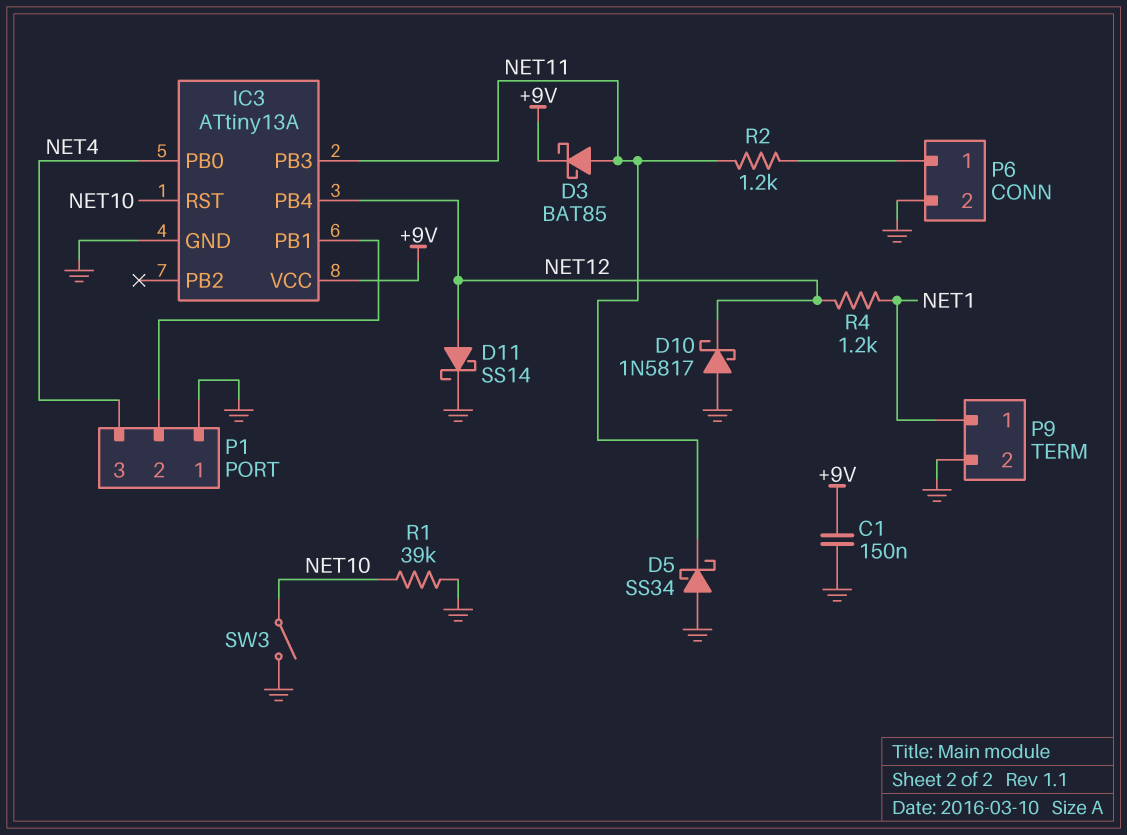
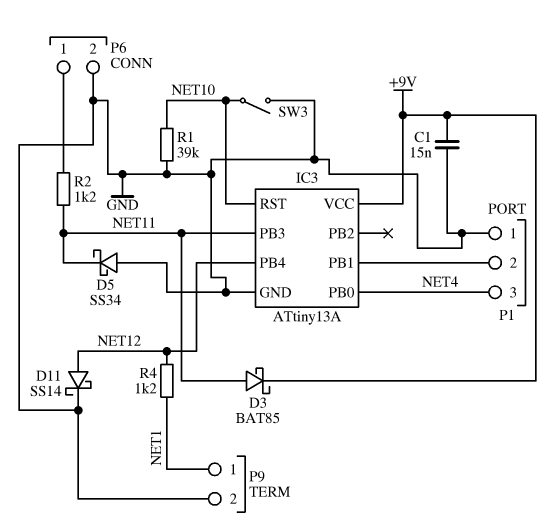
C1: 150nF (+9V, GND) -> 15nF (+9V, GND)
D10: schottky 1N5817 (A GND, K NET12) -> none

